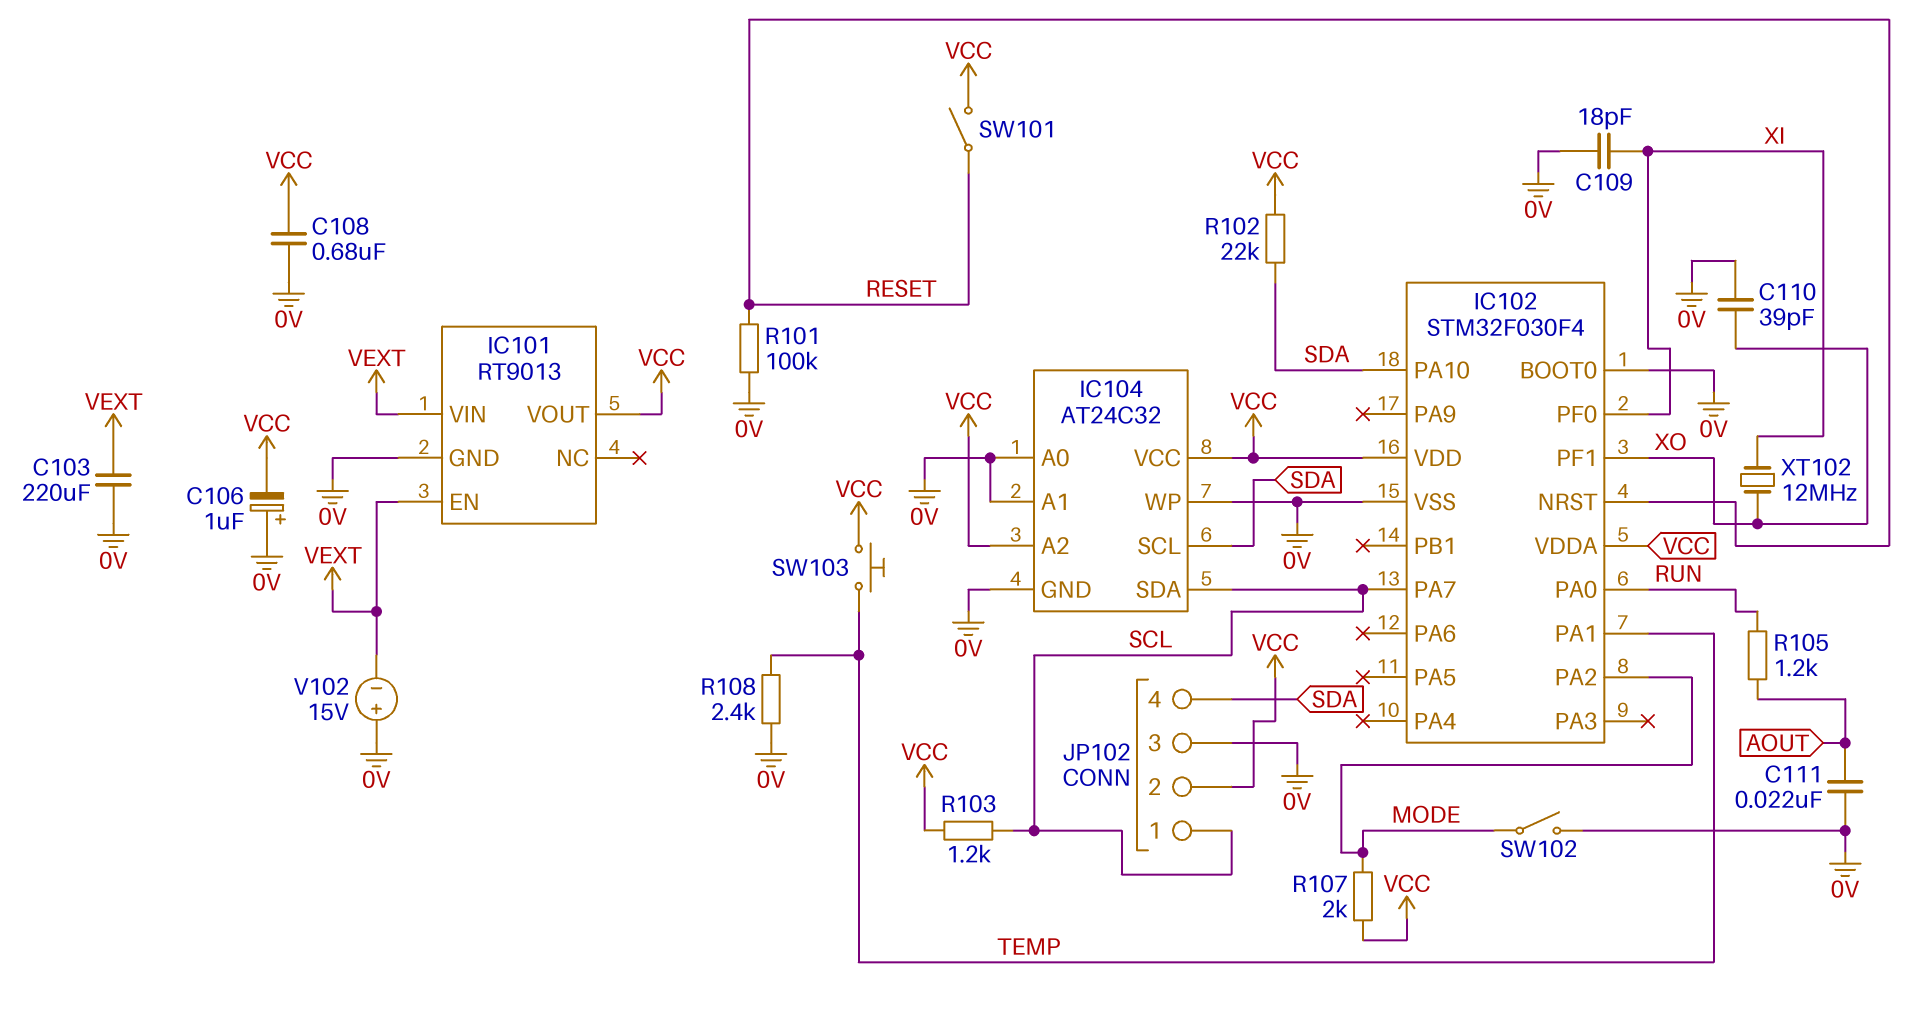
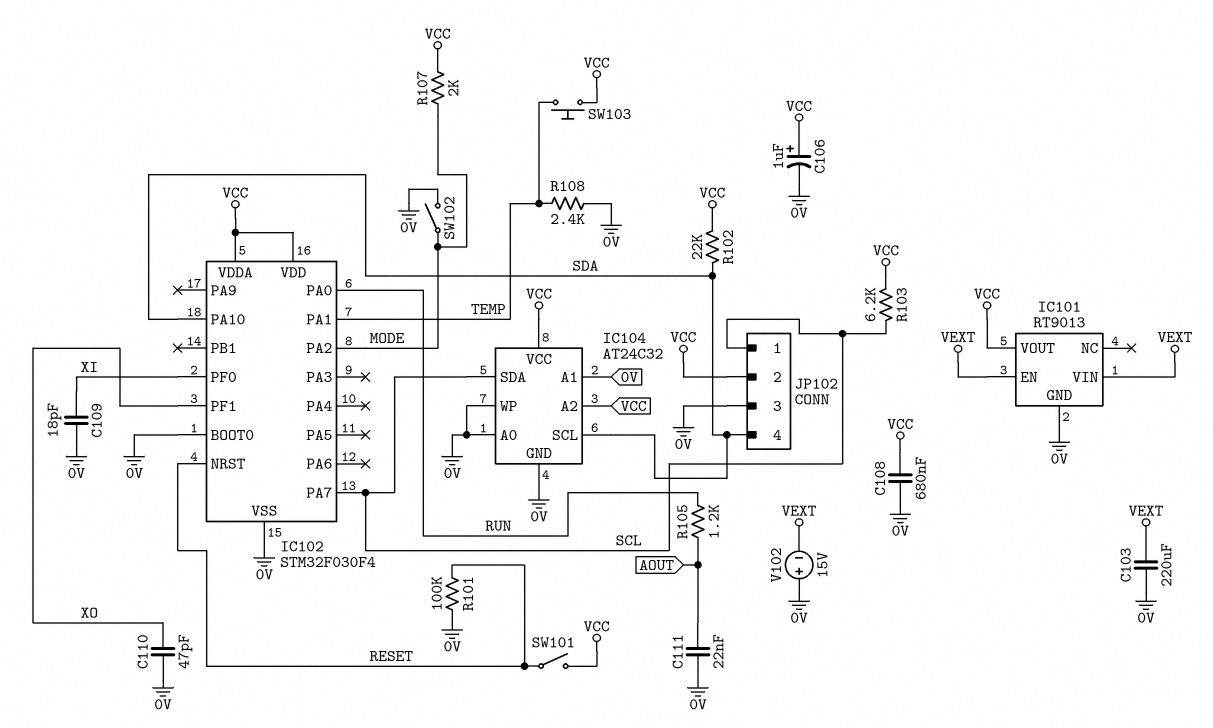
C106: 1uF (plus 0V, minus VCC) -> 1uF (plus VCC, minus 0V)
C110: 39pF (0V, XO) -> 47pF (0V, XO)
R103: 1.2k (SCL, VCC) -> 6.2k (SCL, VCC)
XT102: 12MHz (XI, XO) -> none

